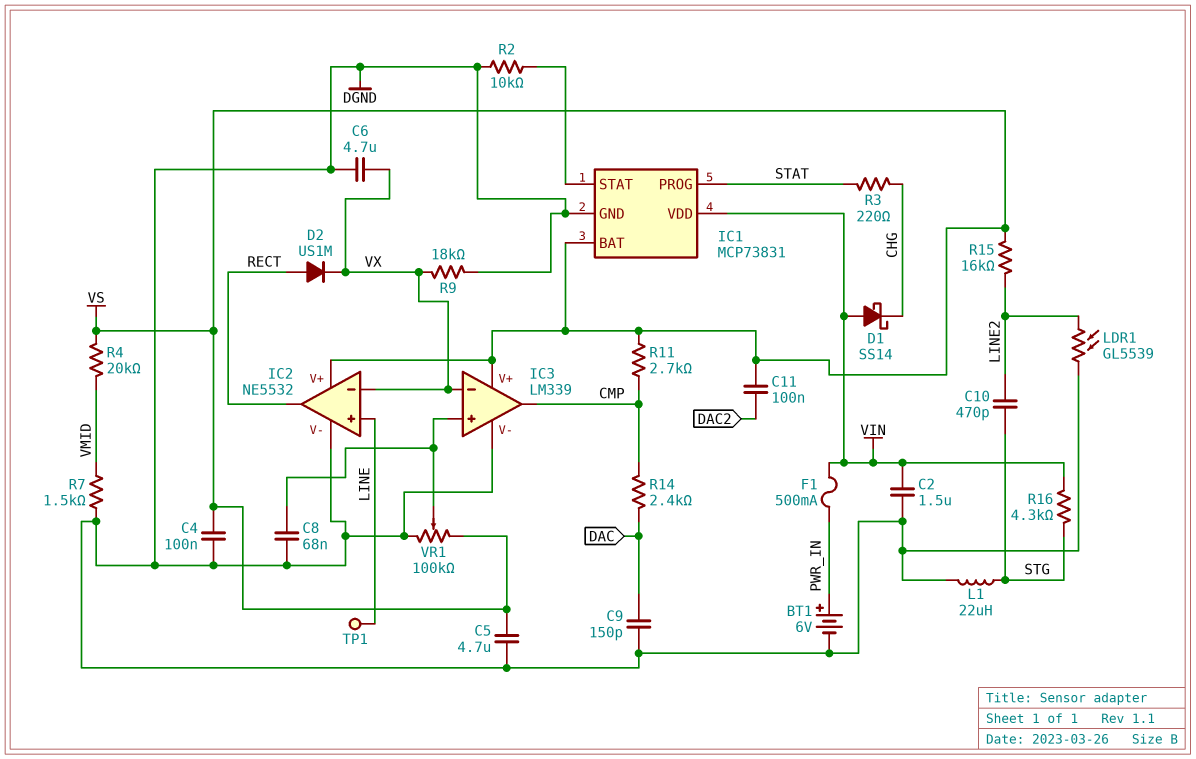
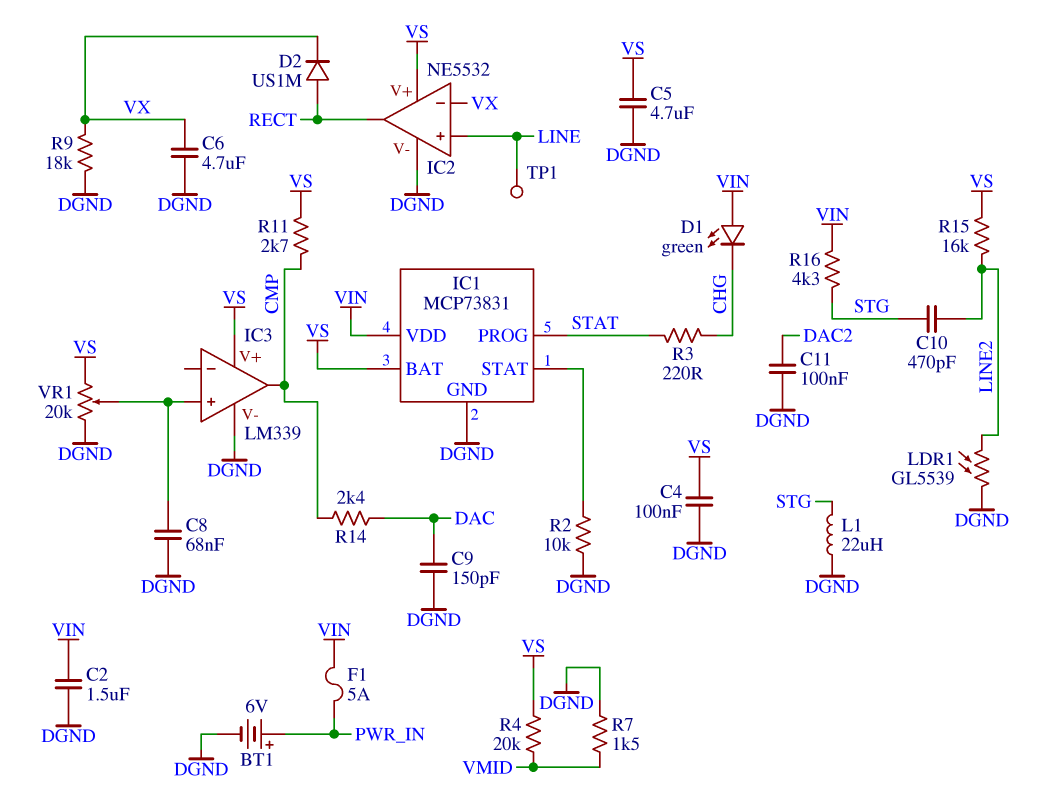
C11: 100nF (DAC2, VS) -> 100nF (DAC2, DGND)
D1: schottky SS14 (A VIN, K CHG) -> LED green (A VIN, K CHG)
F1: 500mA (PWR_IN, VIN) -> 5A (PWR_IN, VIN)
IC3 pin in-: VX -> none
VR1: 100k (DGND, VS, wiper IC3/in+) -> 20k (DGND, VS, wiper IC3/in+)

